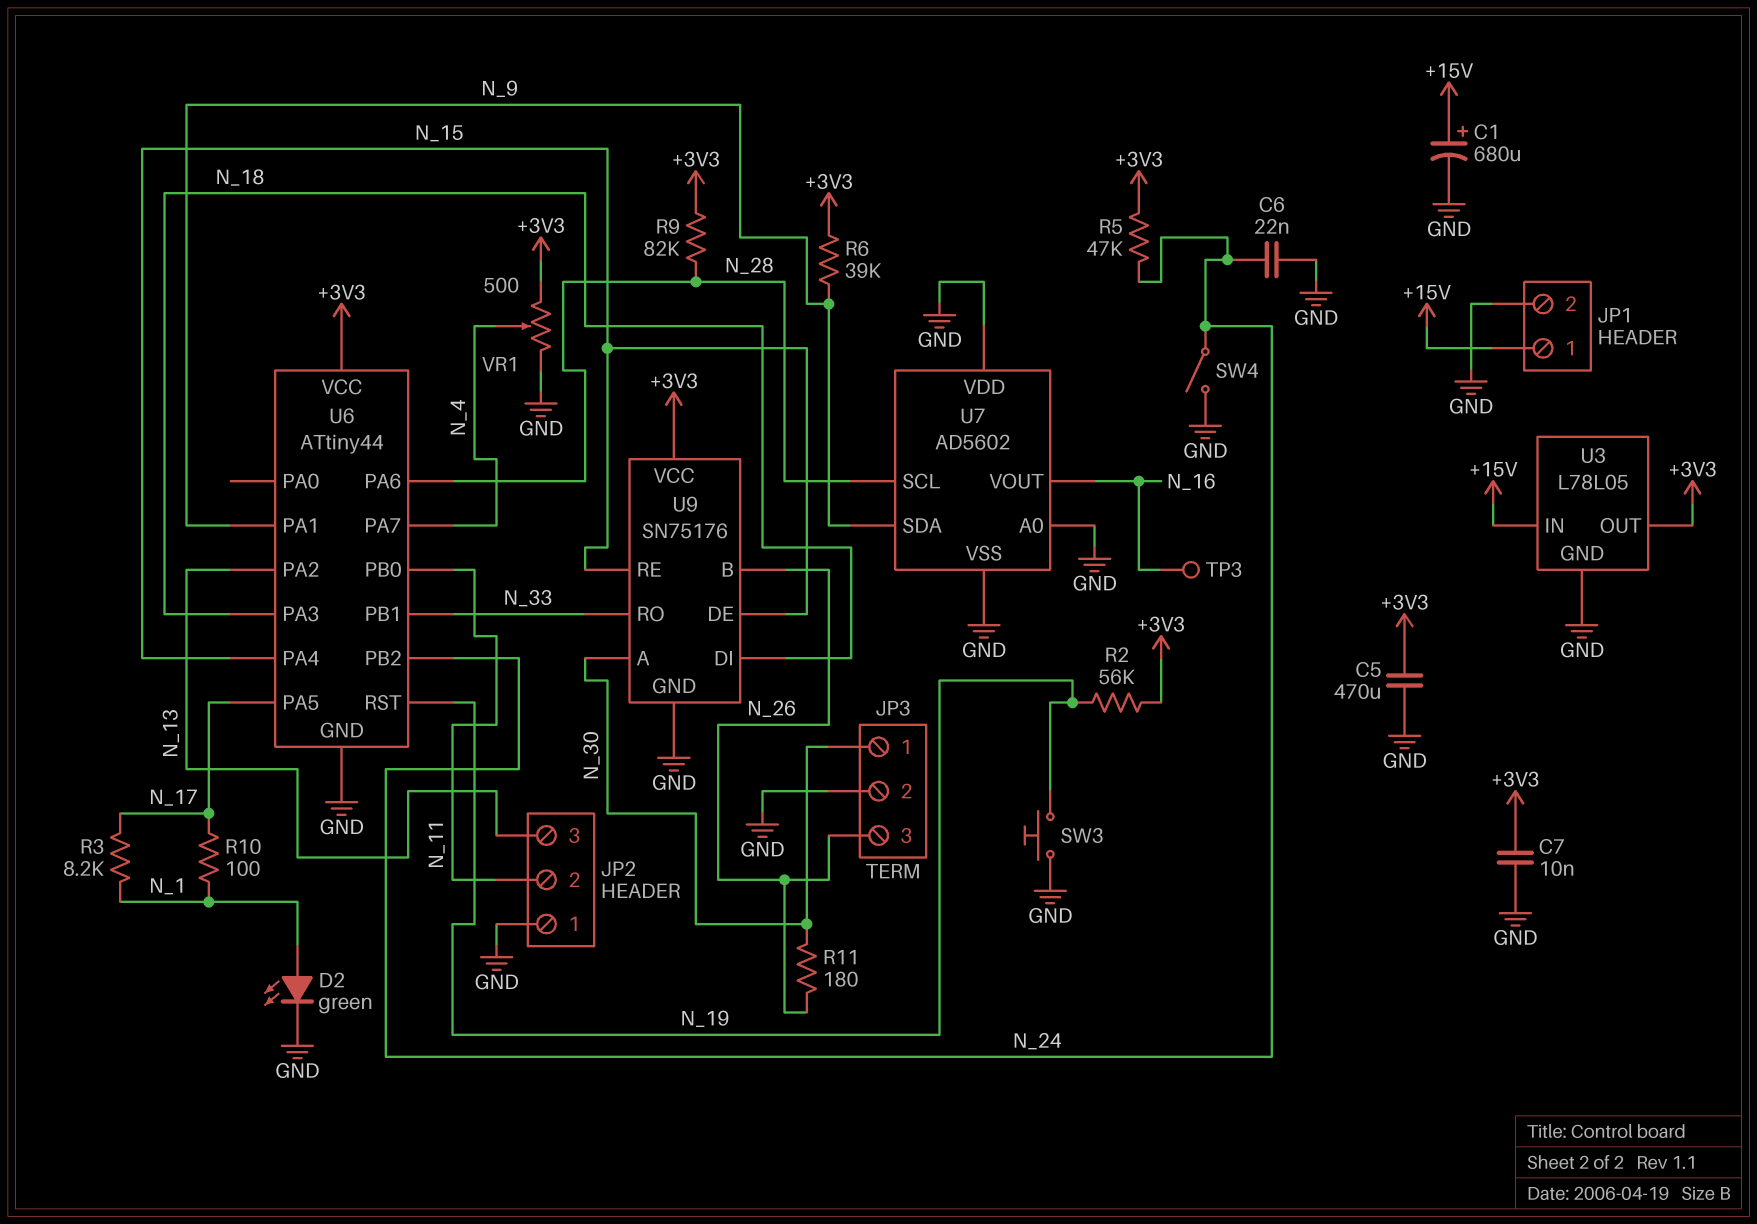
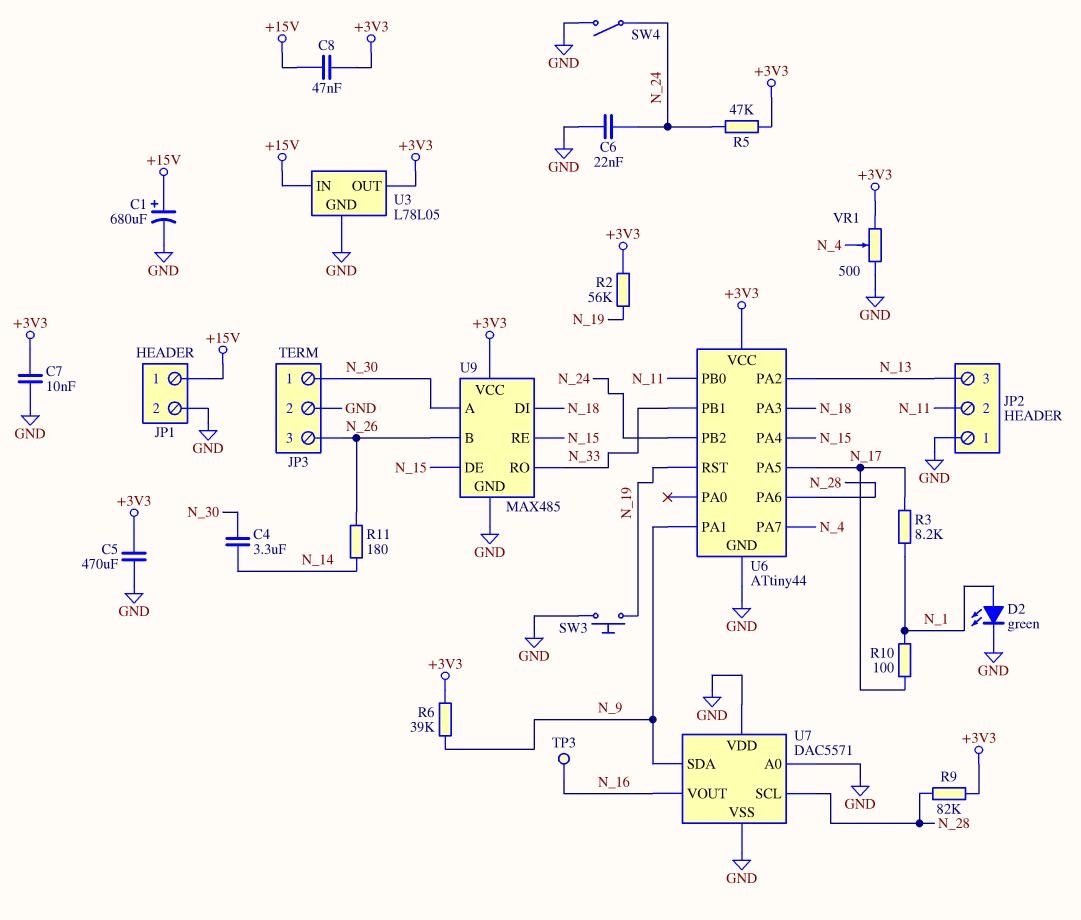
C4: none -> 3.3uF (N_14, N_30)
C8: none -> 47nF (+3V3, +15V)
R11: 180 (N_26, N_30) -> 180 (N_14, N_26)
U7: AD5602 -> DAC5571
U9: SN75176 -> MAX485

